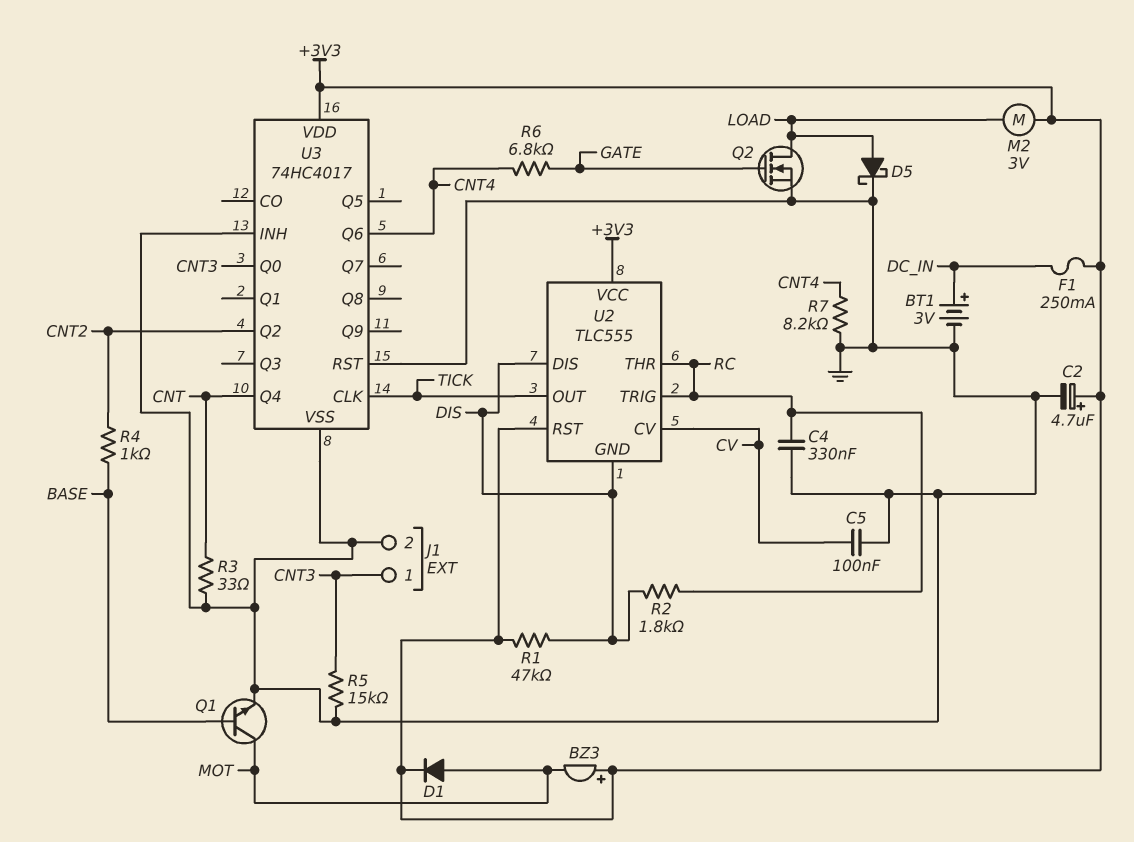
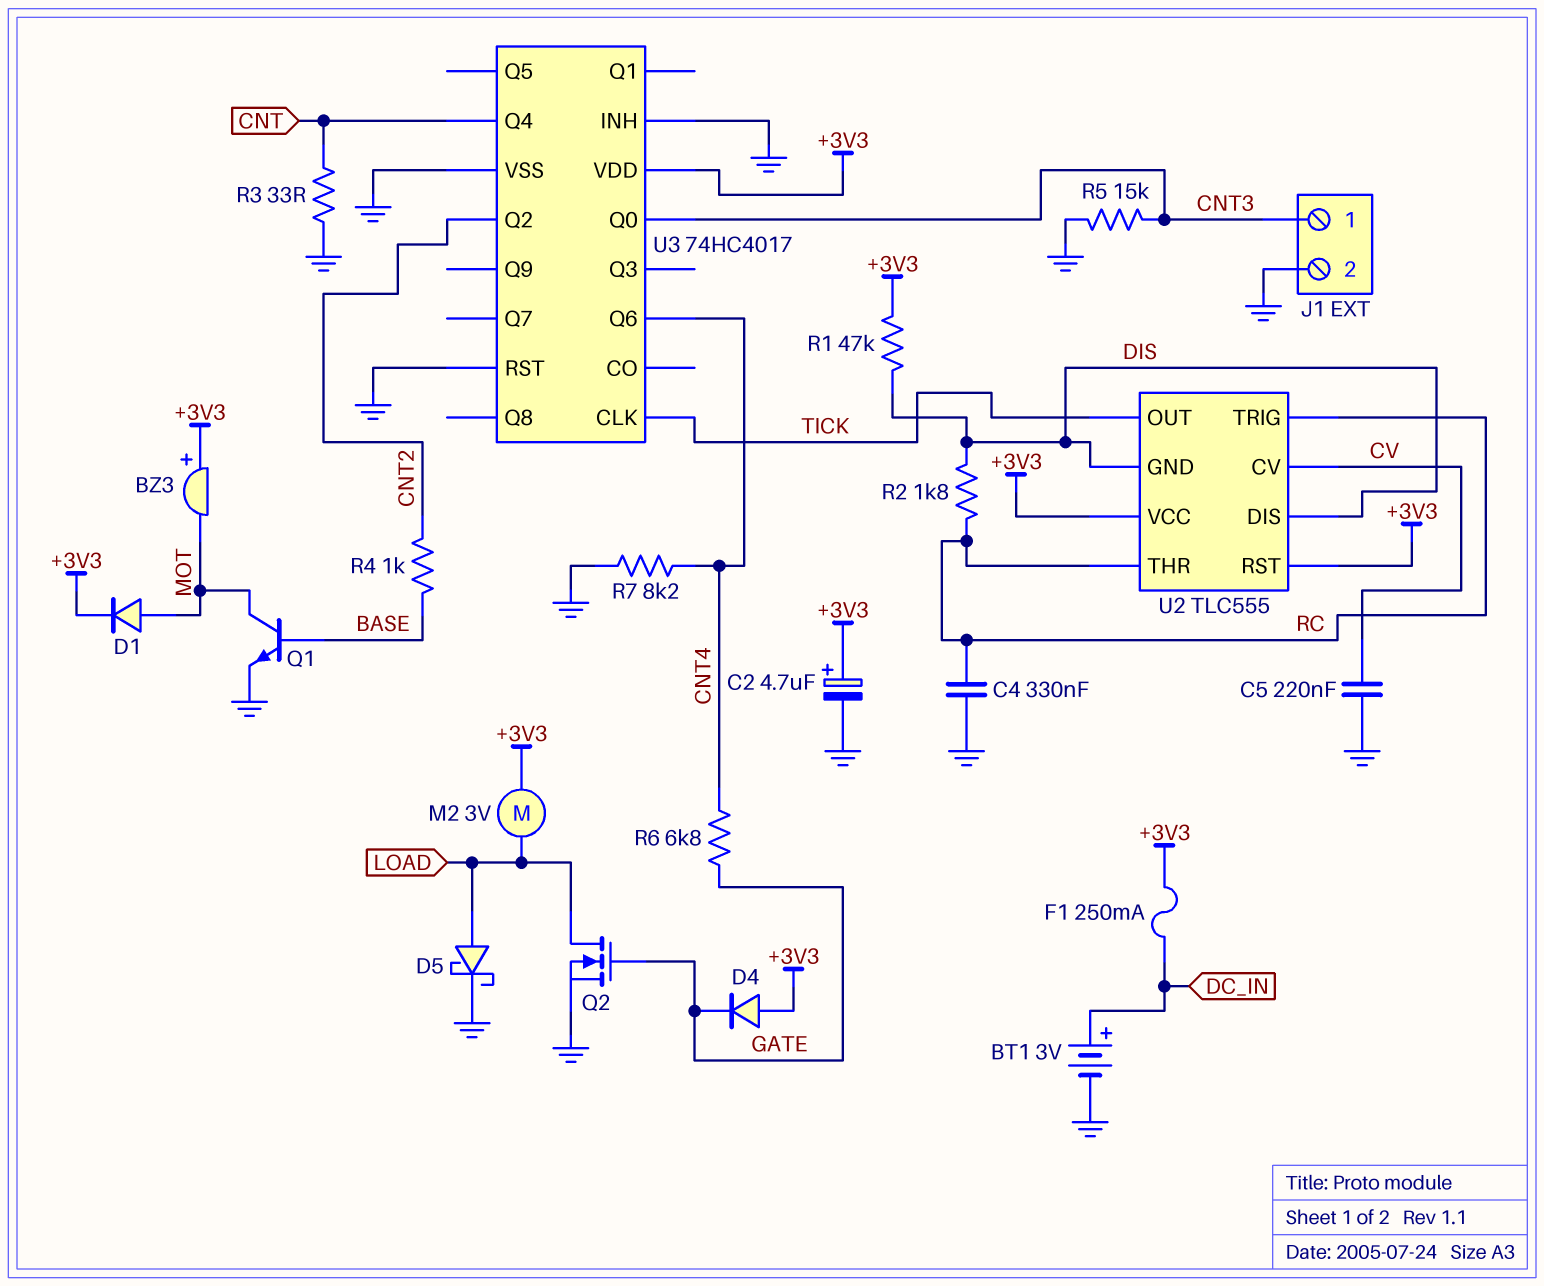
C5: 100nF (CV, GND) -> 220nF (CV, GND)
D4: none -> diode (A +3V3, K GATE)

